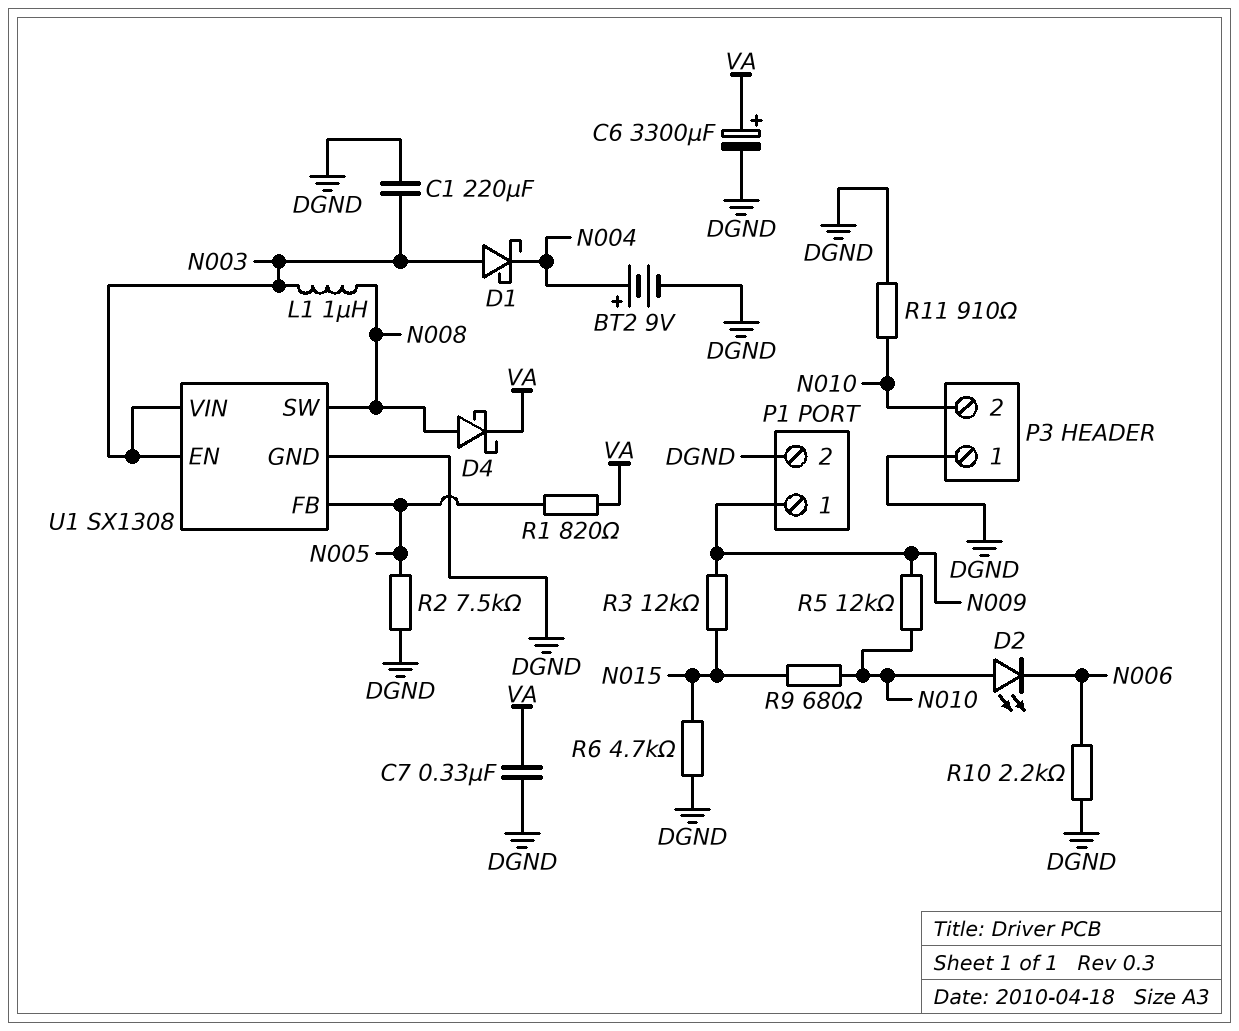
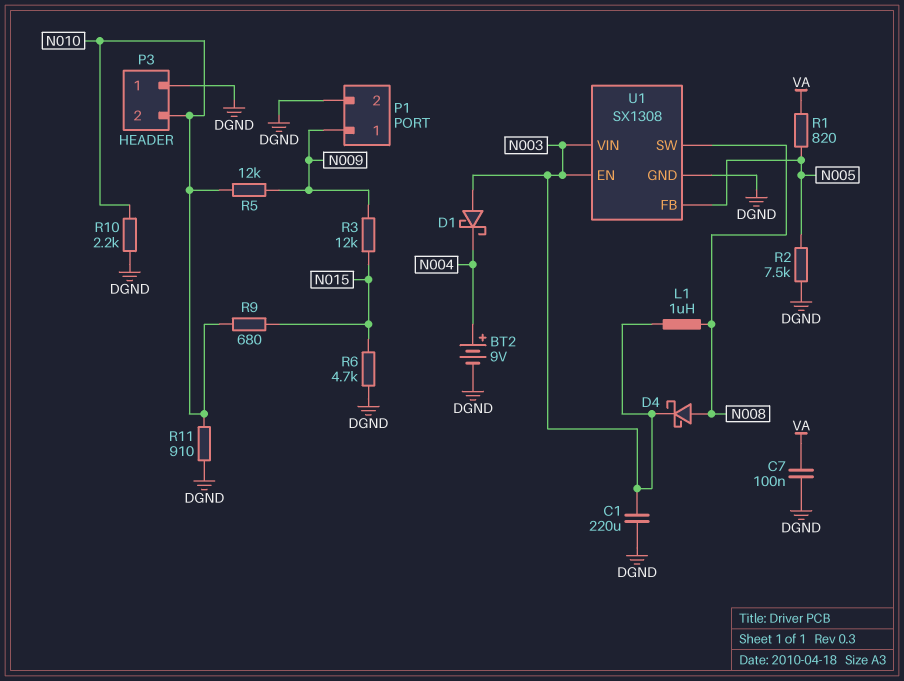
C6: 3300uF (plus VA, minus DGND) -> none
C7: 330nF (DGND, VA) -> 100nF (DGND, VA)
D2: LED (A N010, K N006) -> none
D4: schottky (A N008, K VA) -> schottky (A N008, K N003)
R10: 2.2k (DGND, N006) -> 2.2k (DGND, N010)

